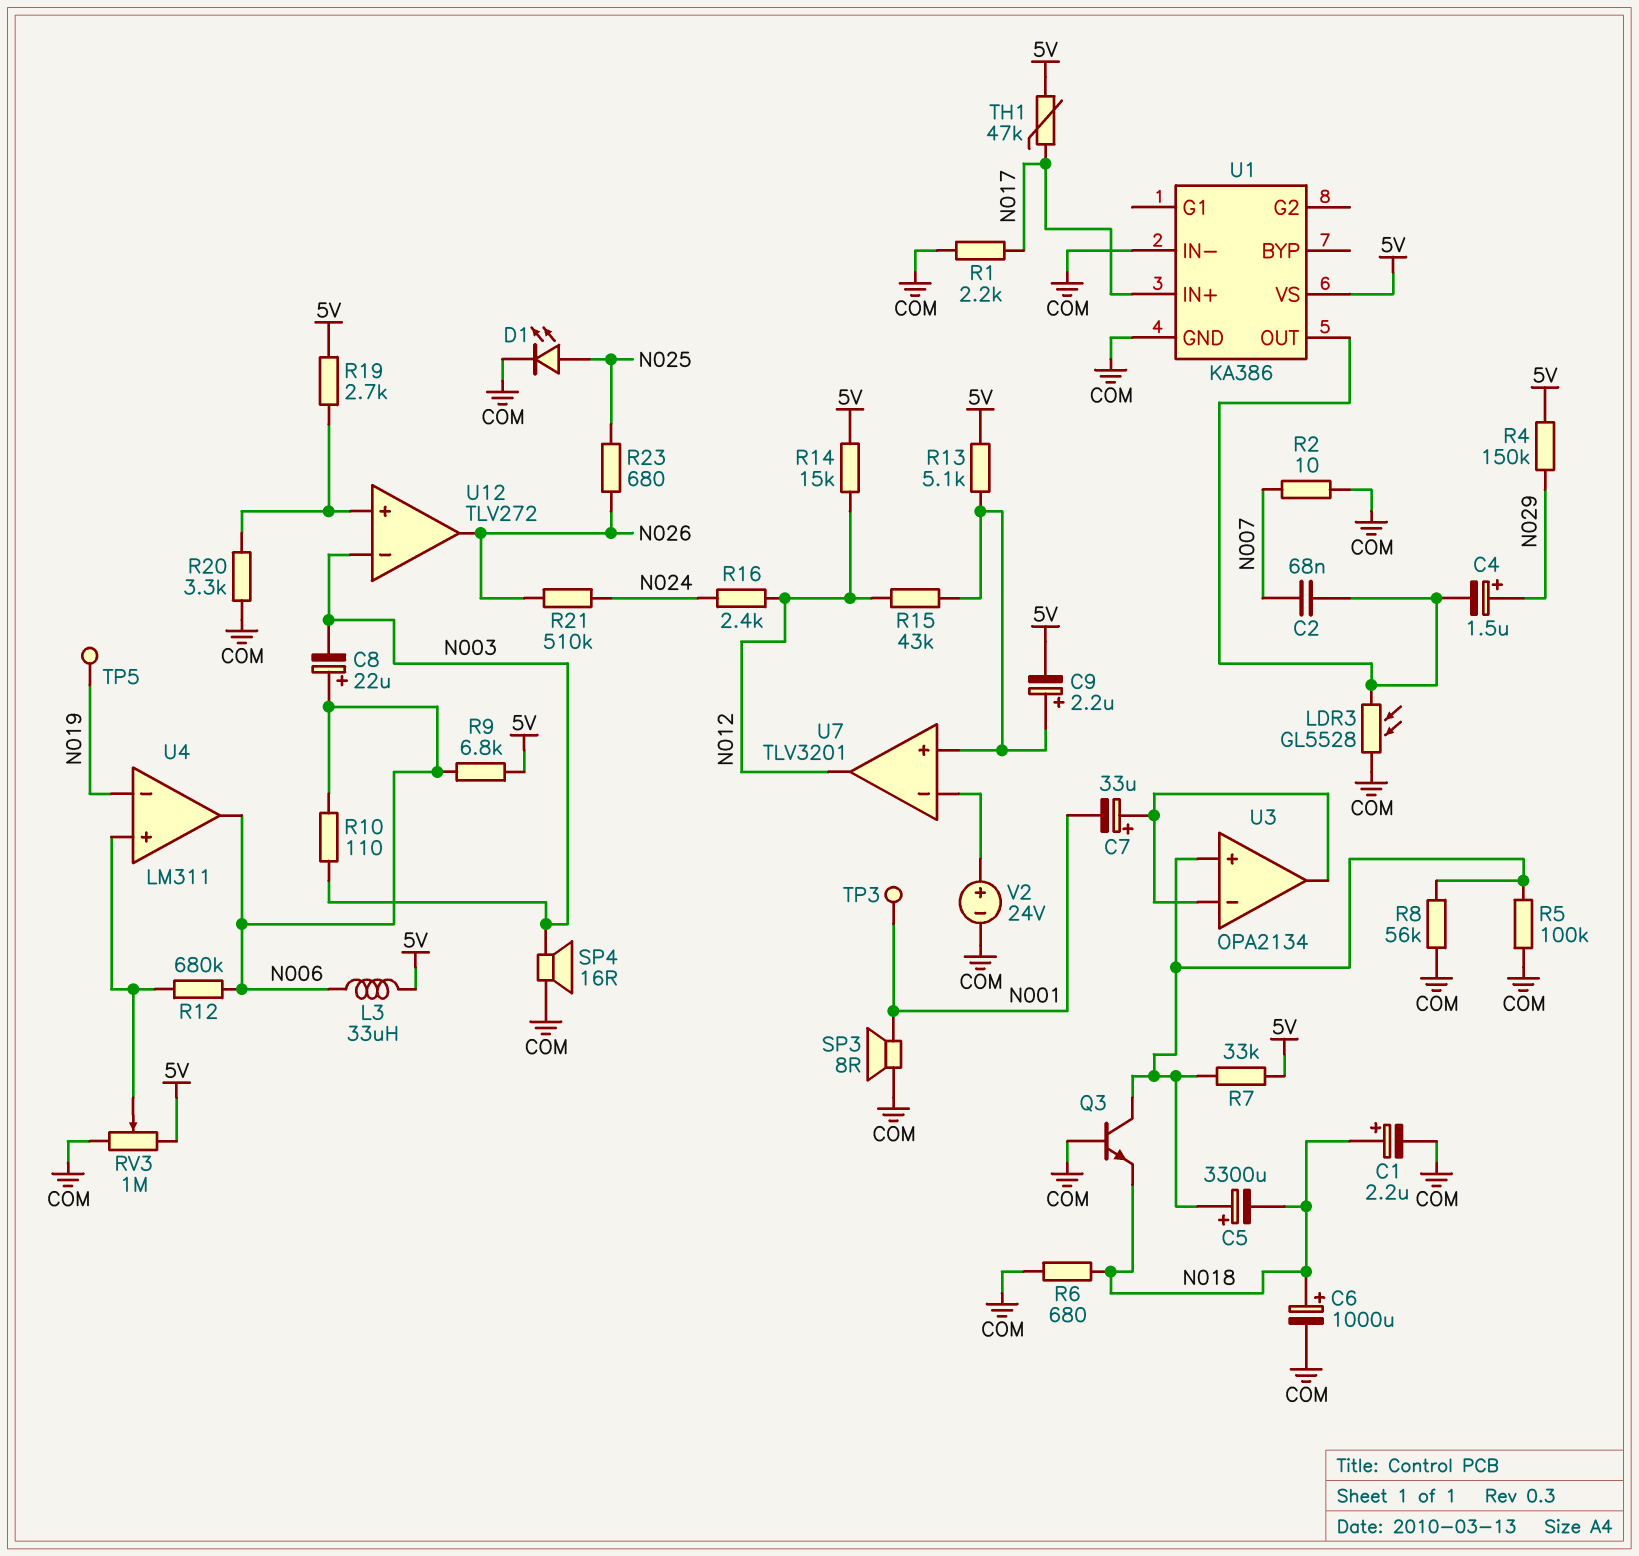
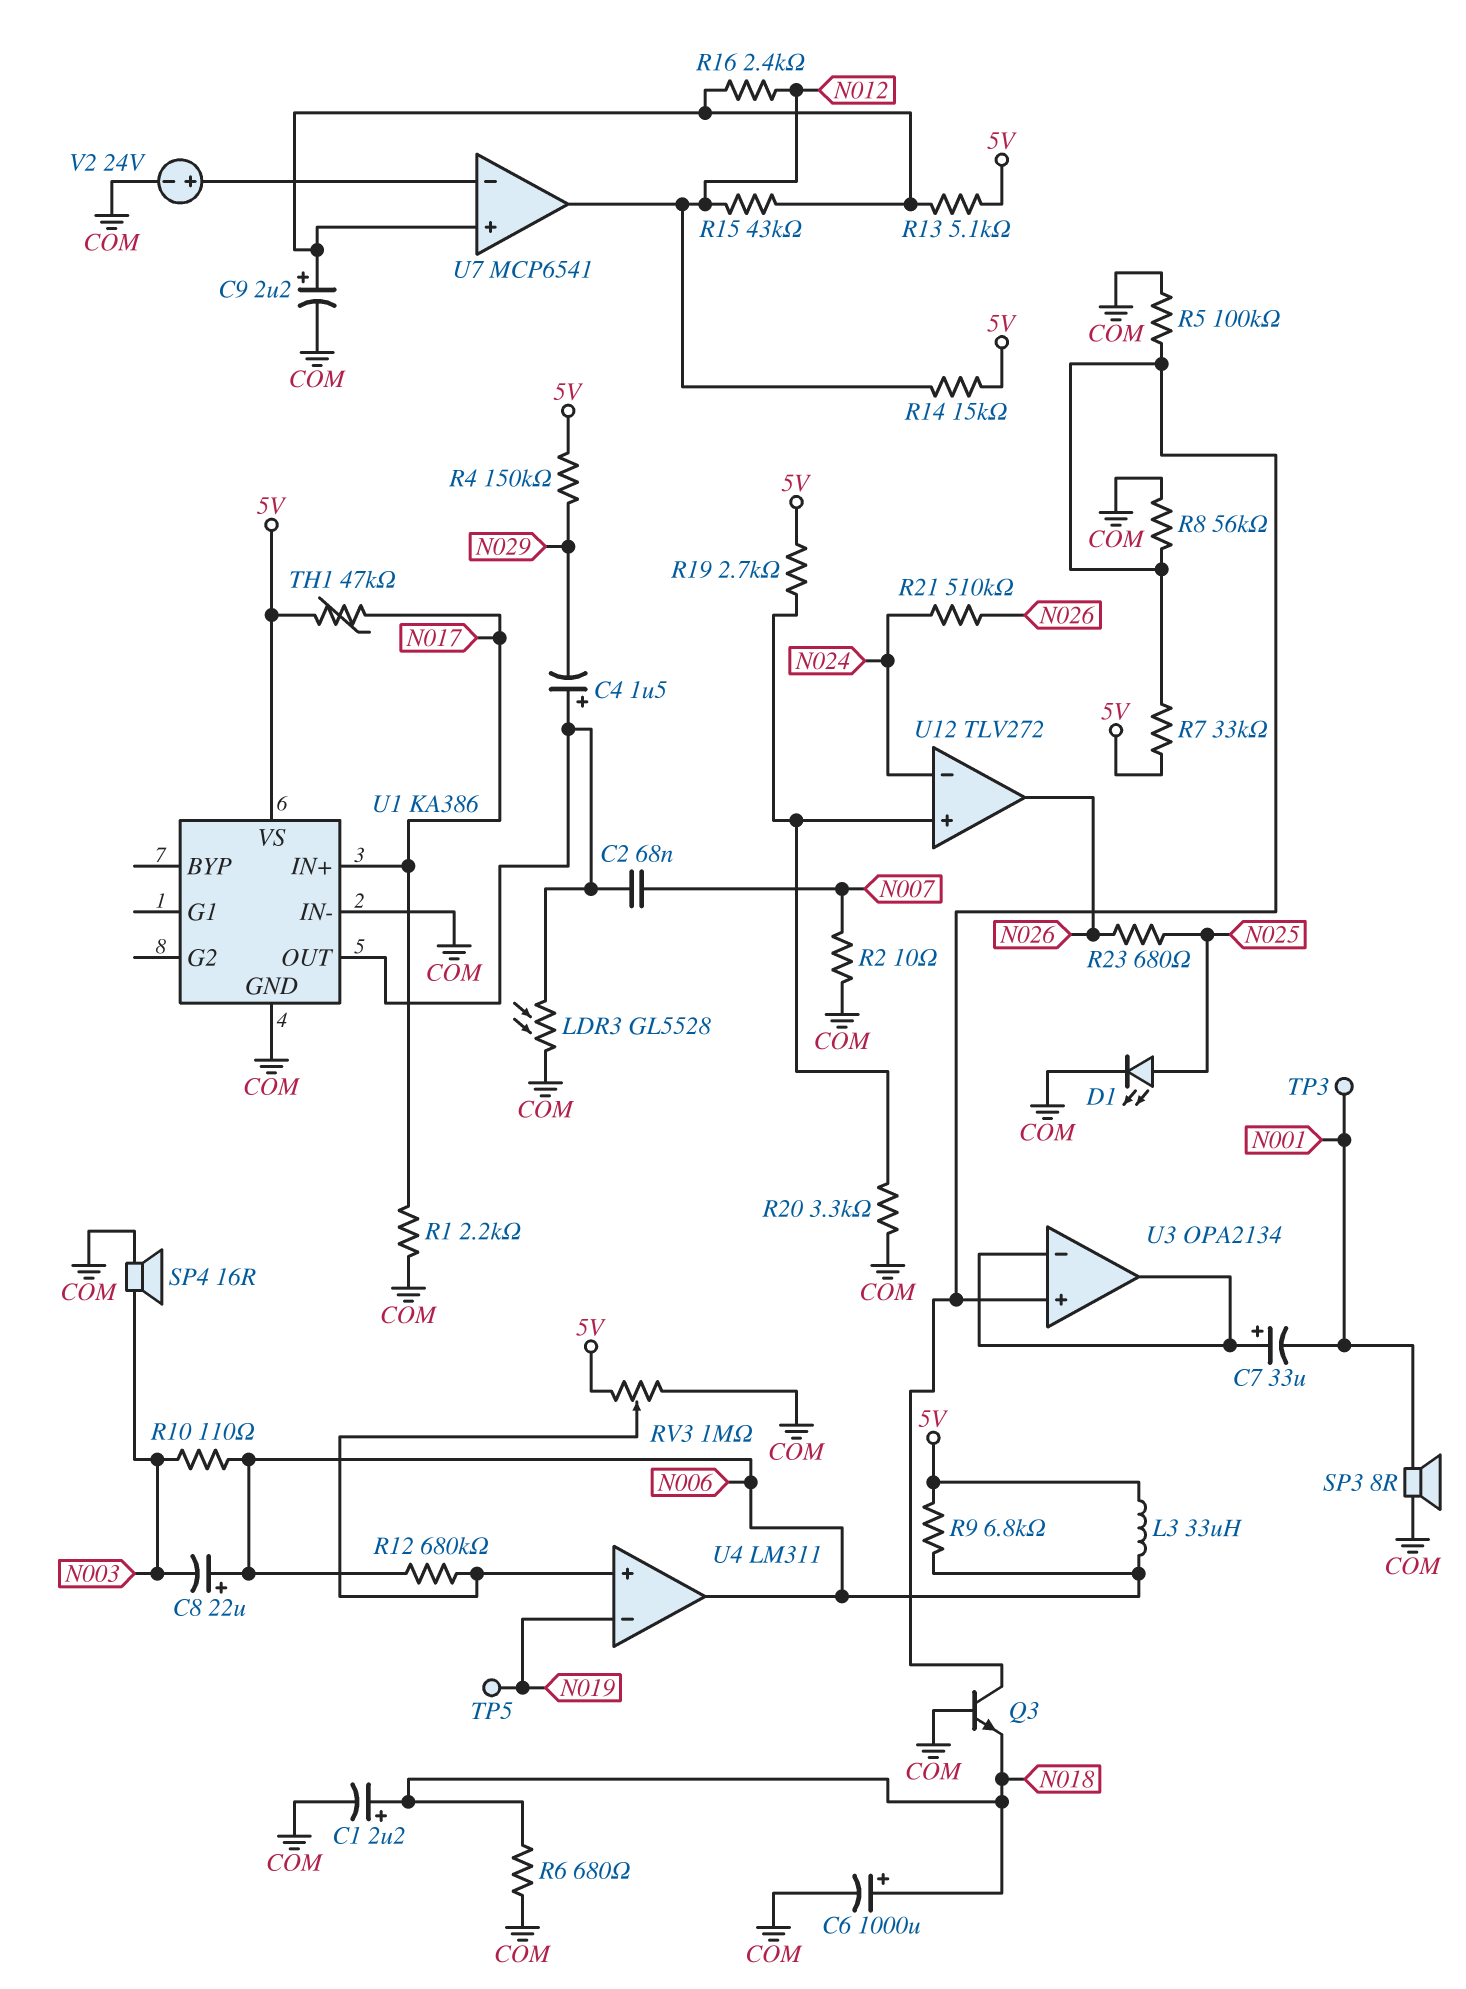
C4: 1.5uF (plus N029, minus U1/OUT) -> 1.5uF (plus U1/OUT, minus N029)
C5: 3300uF (plus U3/in+, minus N018) -> none
C9: 2.2uF (plus U7/in+, minus 5V) -> 2.2uF (plus U7/in+, minus COM)
R16: 2.4k (N012, N024) -> 2.4k (N012, U7/in+)
U7: TLV3201 -> MCP6541
U12 pin in-: N003 -> N024

